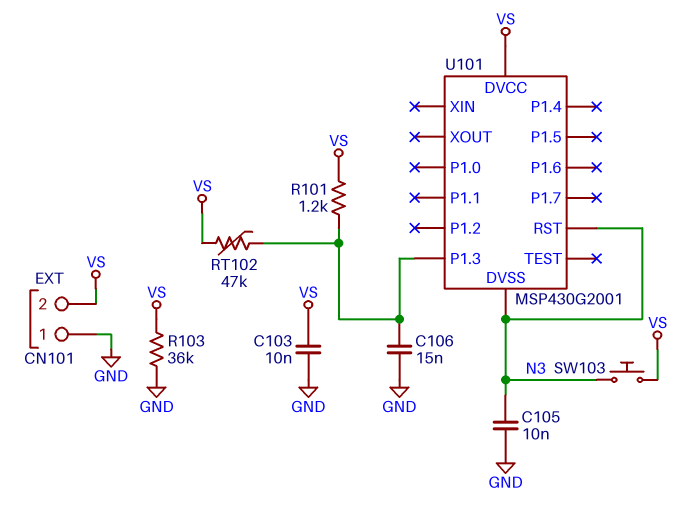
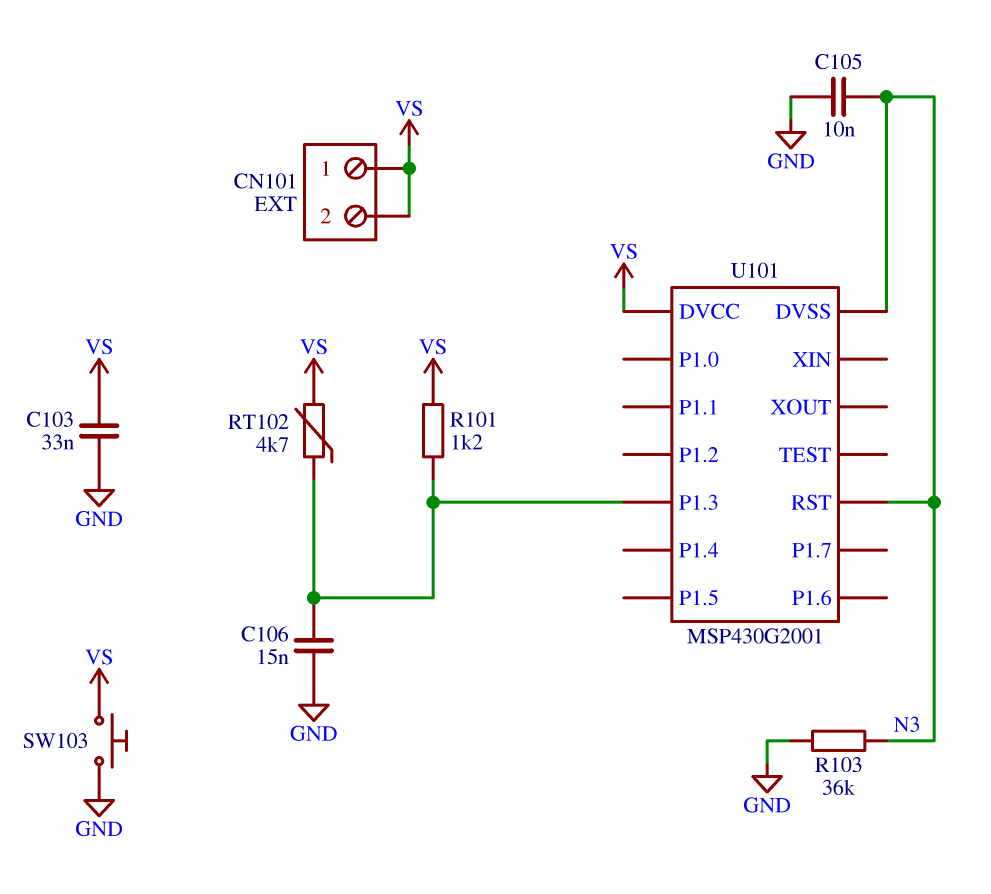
C103: 10nF (GND, VS) -> 33nF (GND, VS)
CN101 pin 1: GND -> VS
R103: 36k (GND, VS) -> 36k (GND, N3)
RT102: 47k (U101/P1.3, VS) -> 4.7k (U101/P1.3, VS)
SW103: button (N3, VS) -> button (GND, VS)

